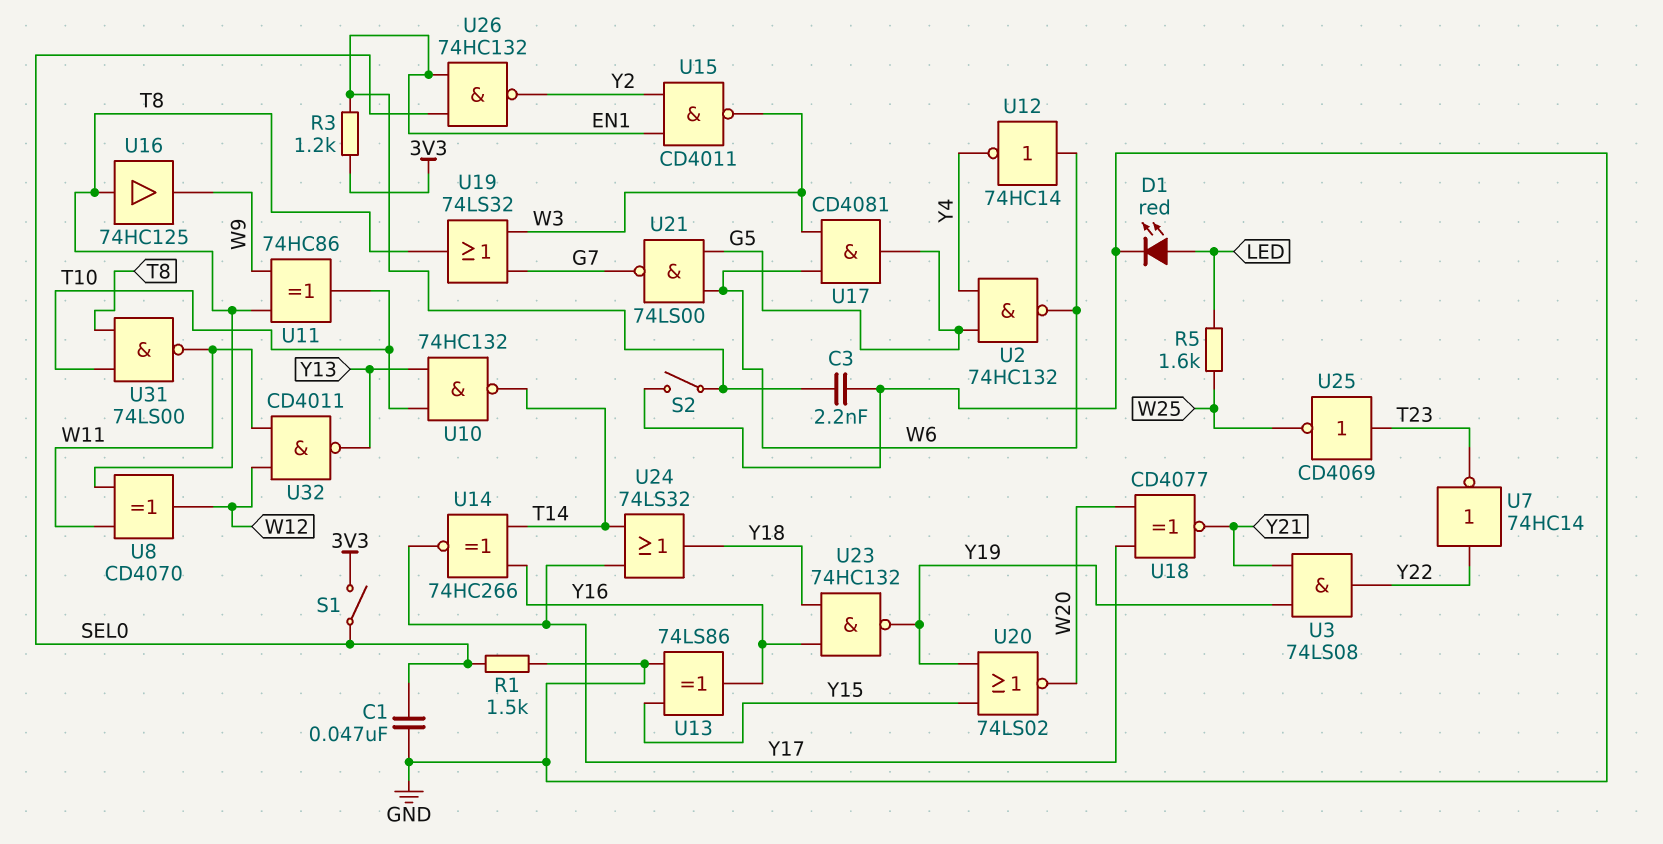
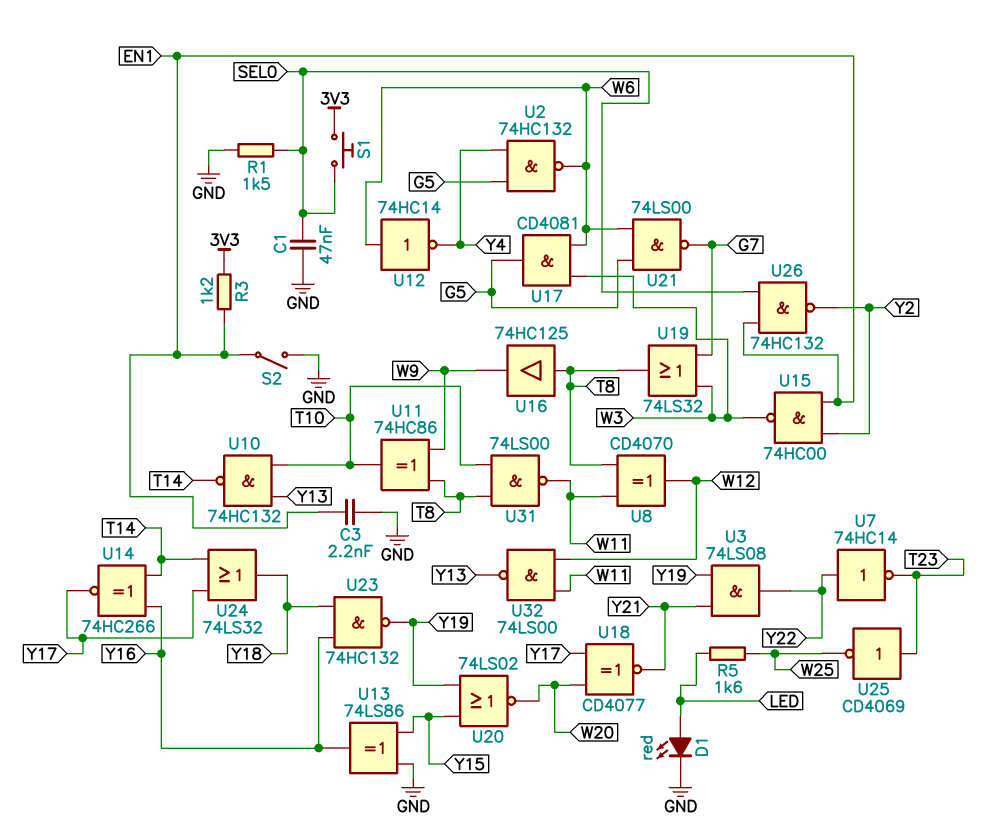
S1: switch (3V3, SEL0) -> button (3V3, SEL0)
U15: NAND CD4011 (in EN1, in Y2, out W3) -> NAND 74HC00 (in EN1, in Y2, out W3)
U32: NAND CD4011 (in W11, in W12, out Y13) -> NAND 74LS00 (in W11, in W12, out Y13)

